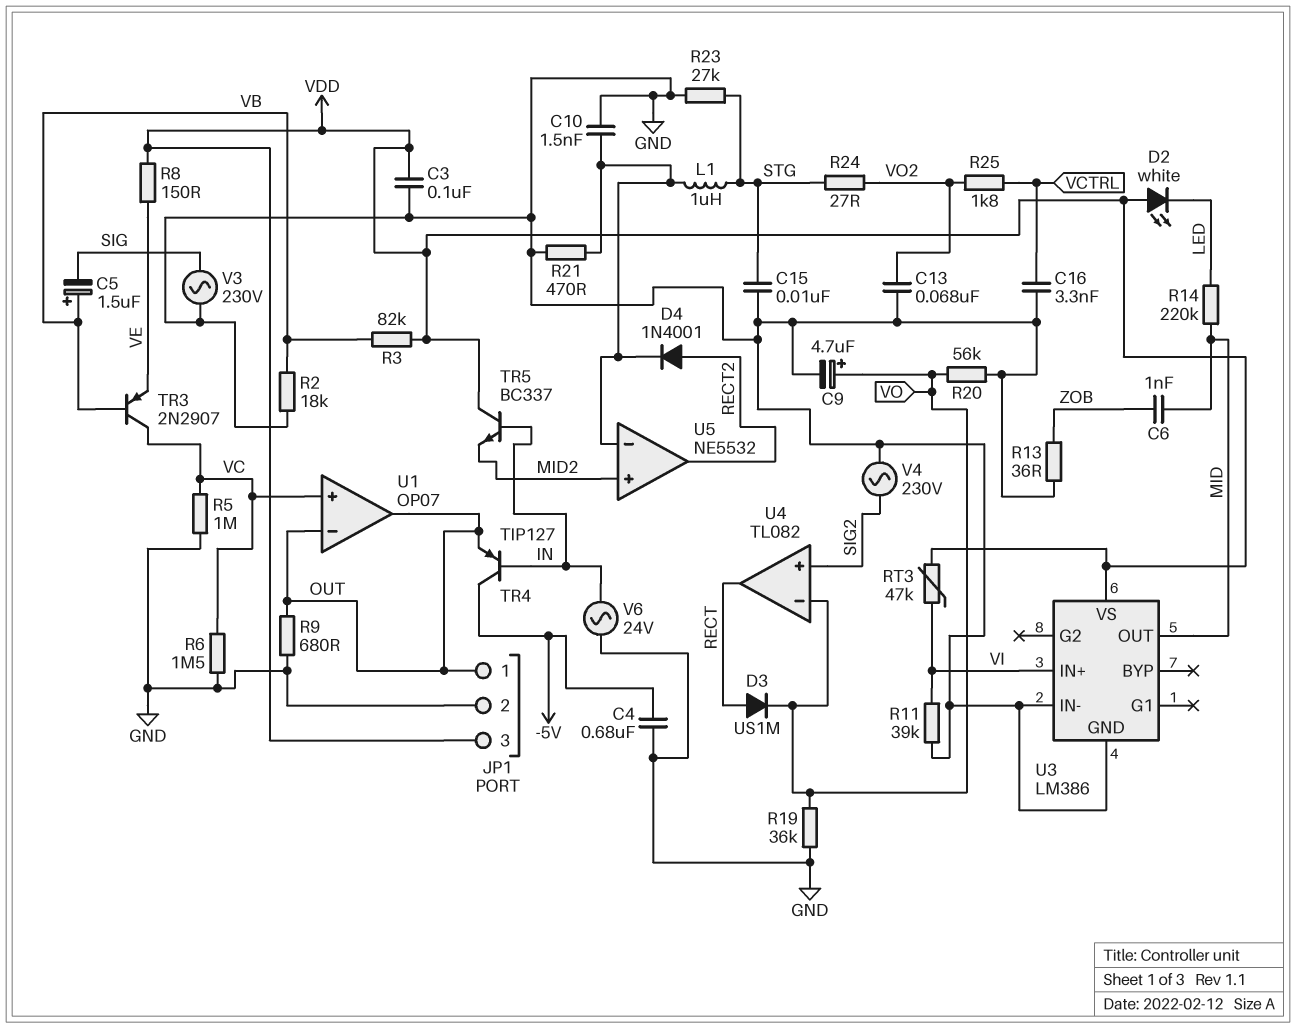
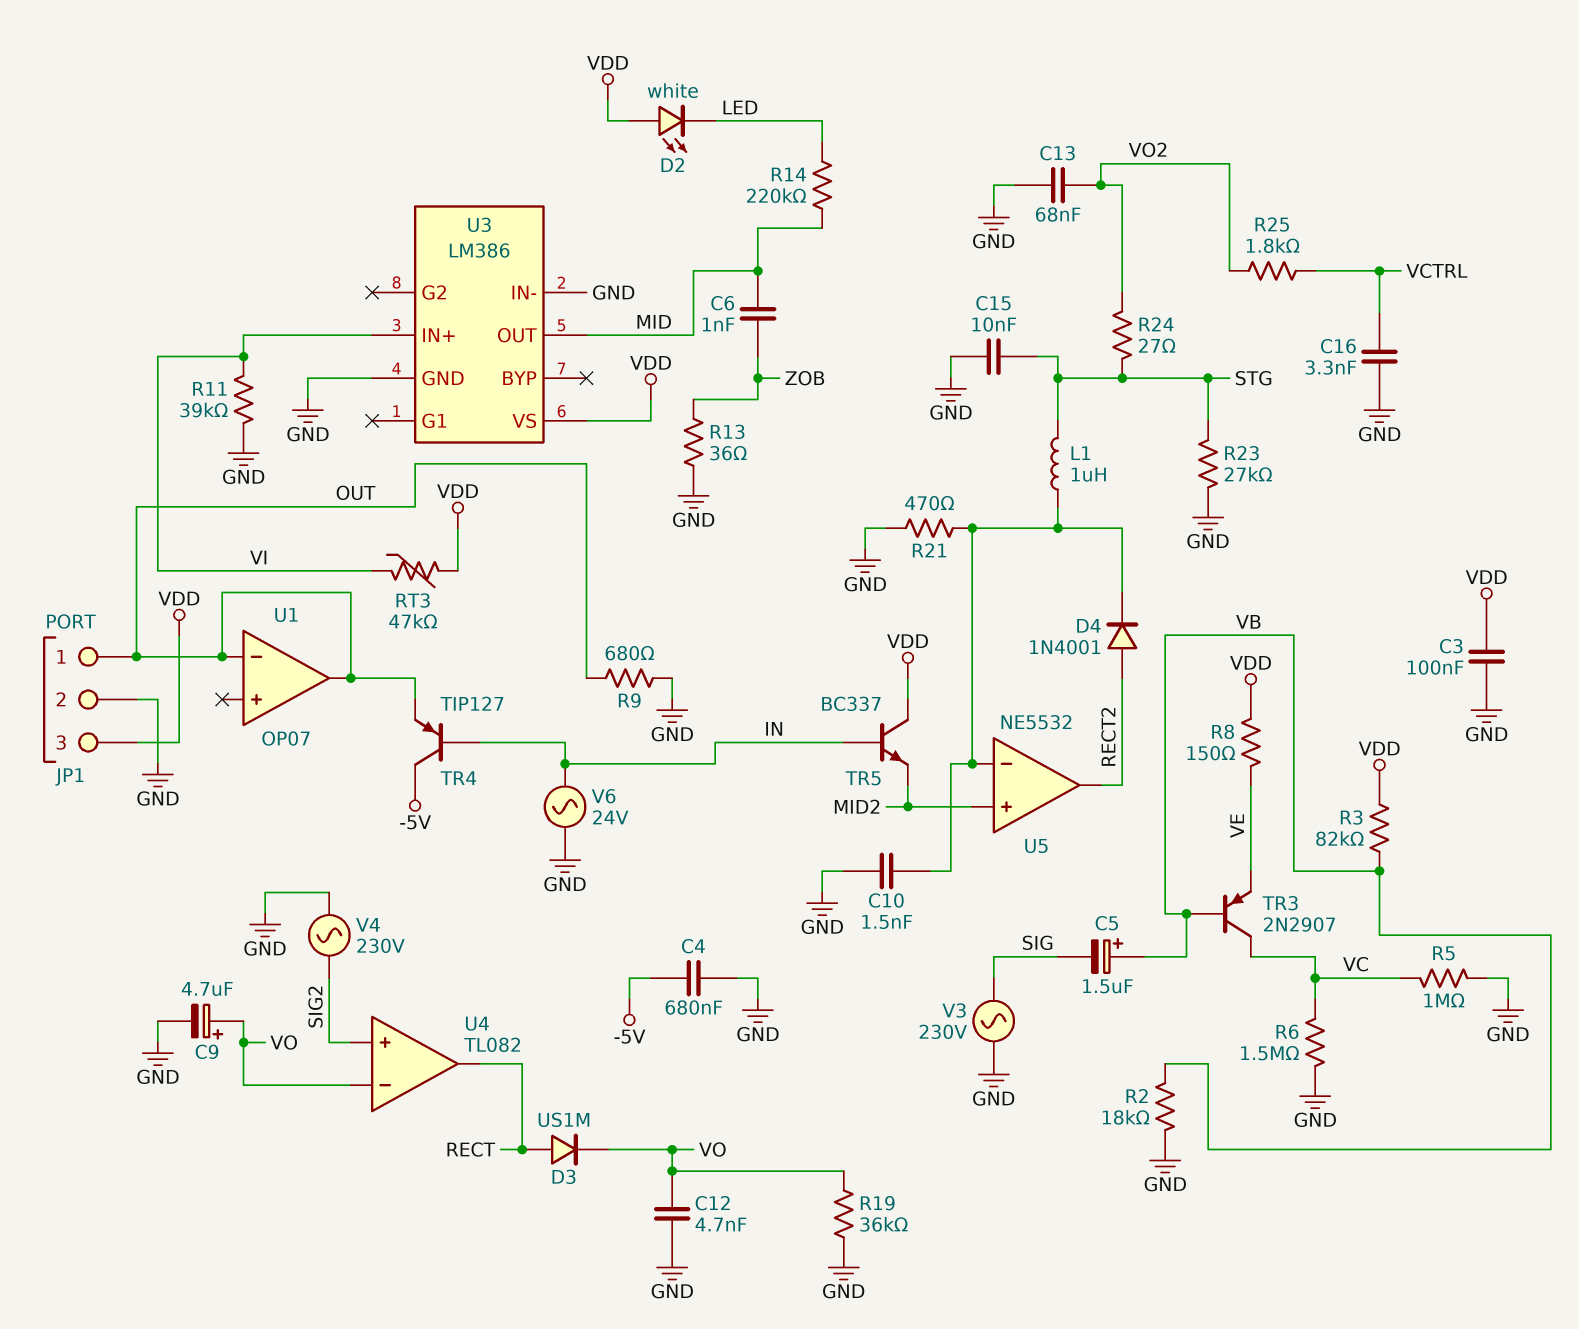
C12: none -> 4.7nF (GND, VO)
R20: 56k (GND, VO) -> none
U1 pin in+: VC -> none

